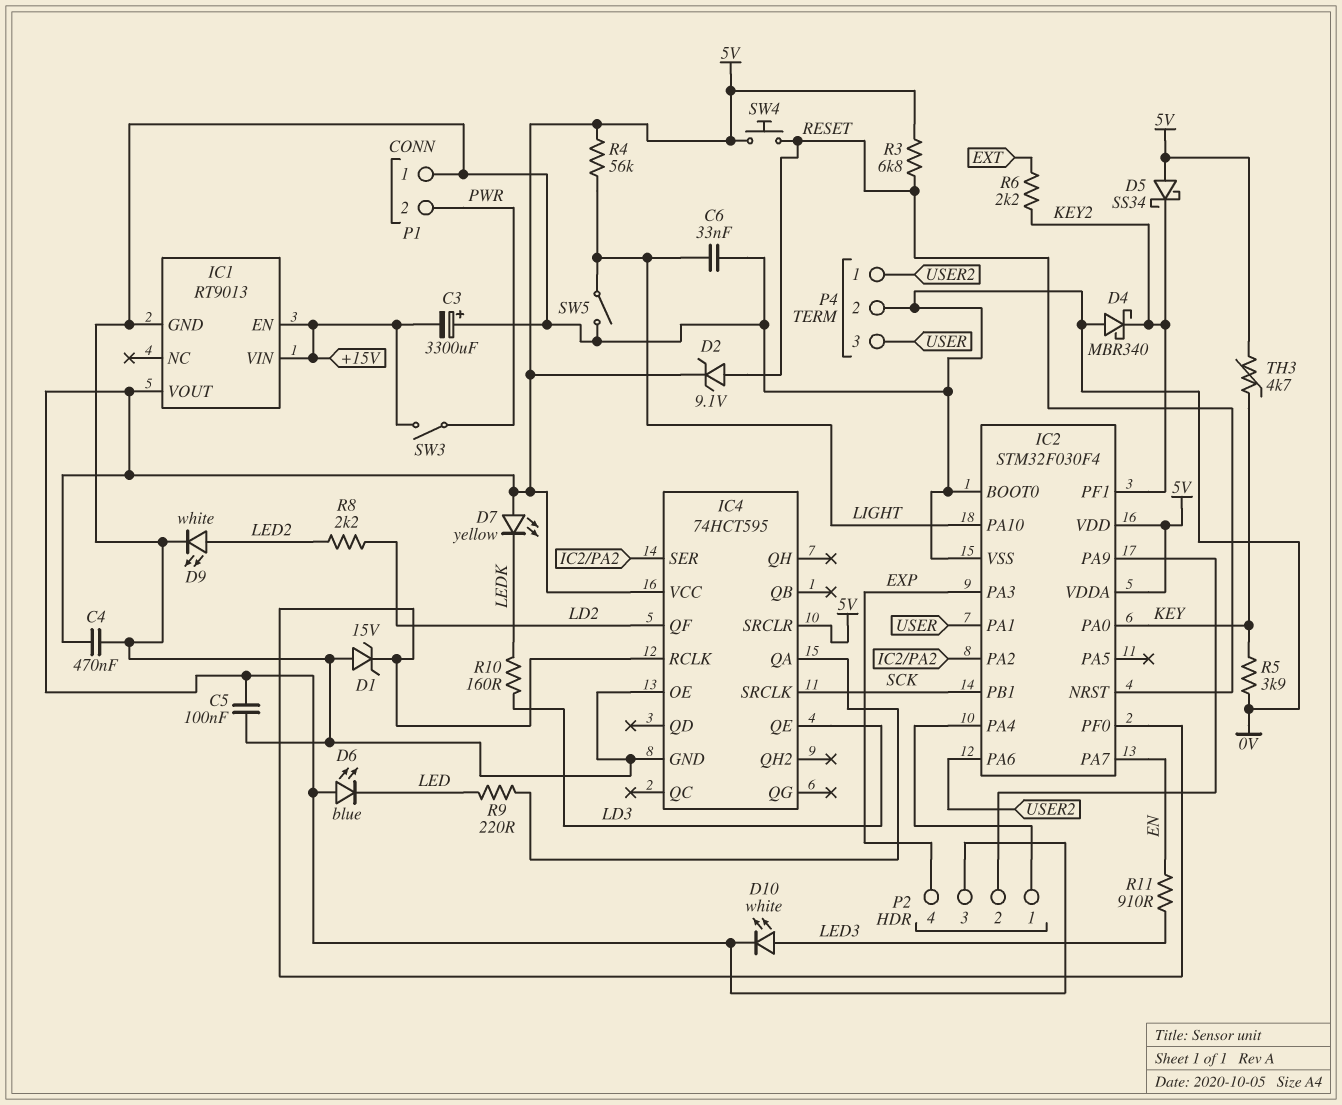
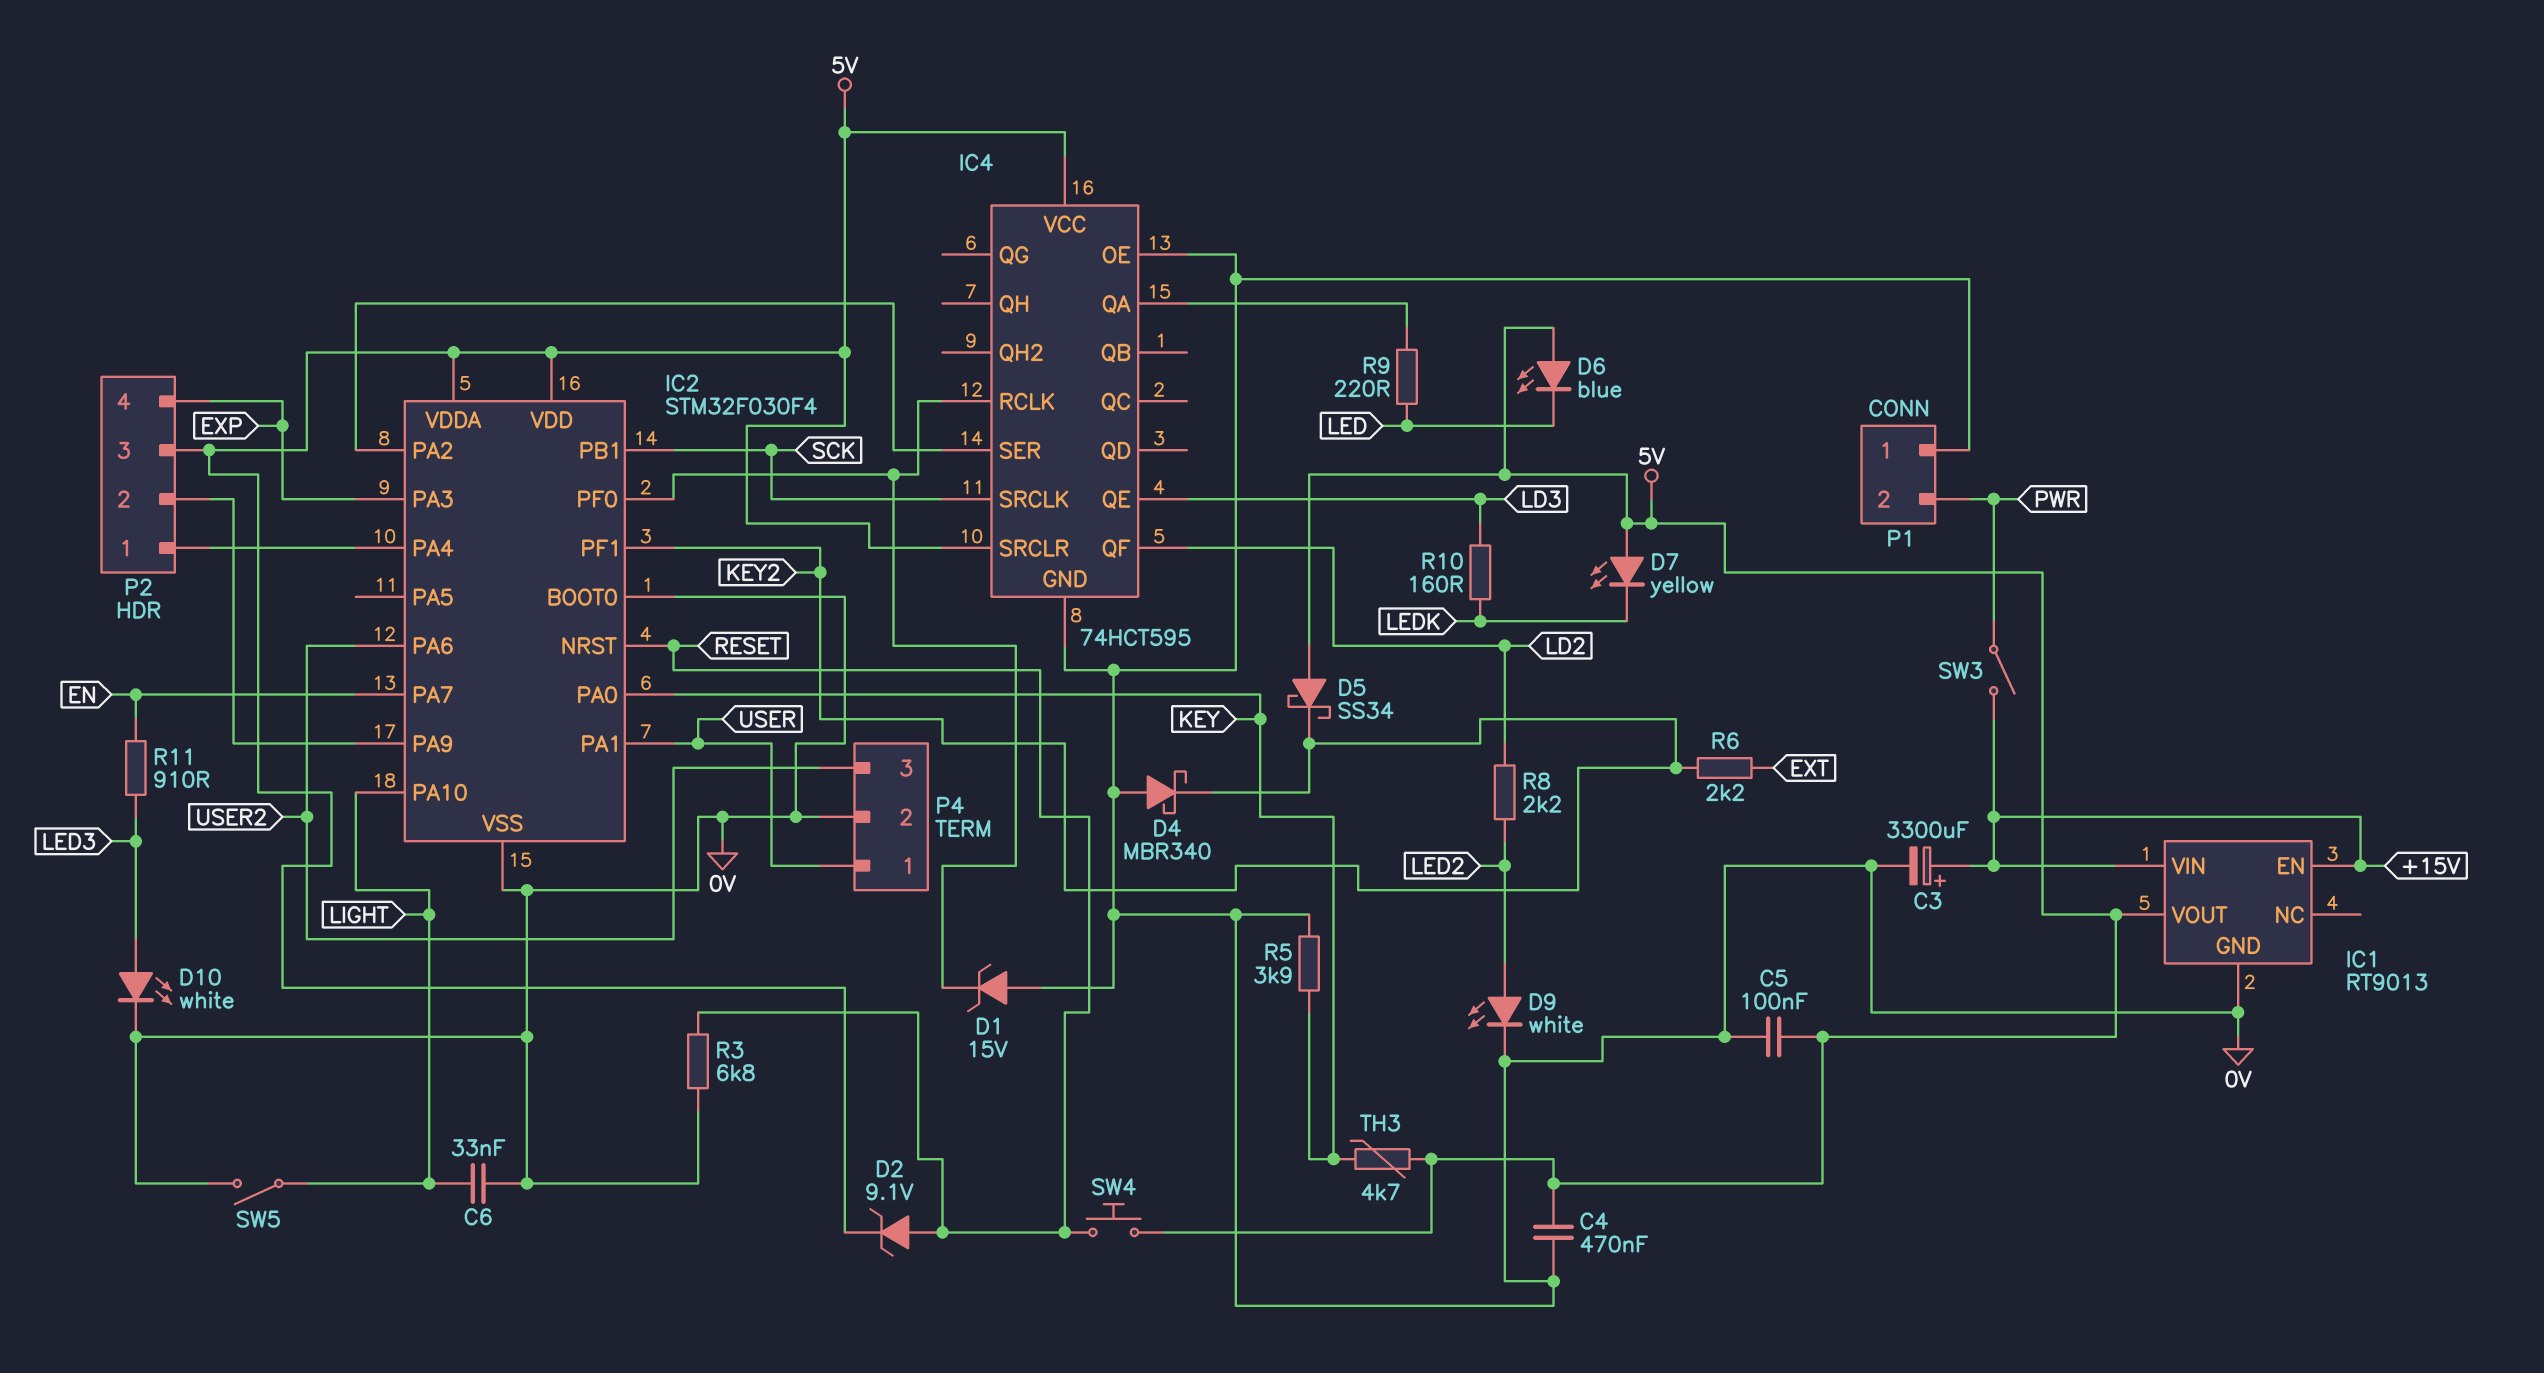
C3: 3300uF (plus 0V, minus +15V) -> 3300uF (plus +15V, minus 0V)
D10: LED white (A LED3, K 5V) -> LED white (A LED3, K 0V)
P4 pin 1: USER2 -> USER
P4 pin 3: USER -> USER2
R3: 6.8k (5V, RESET) -> 6.8k (0V, RESET)
R4: 56k (5V, LIGHT) -> none

